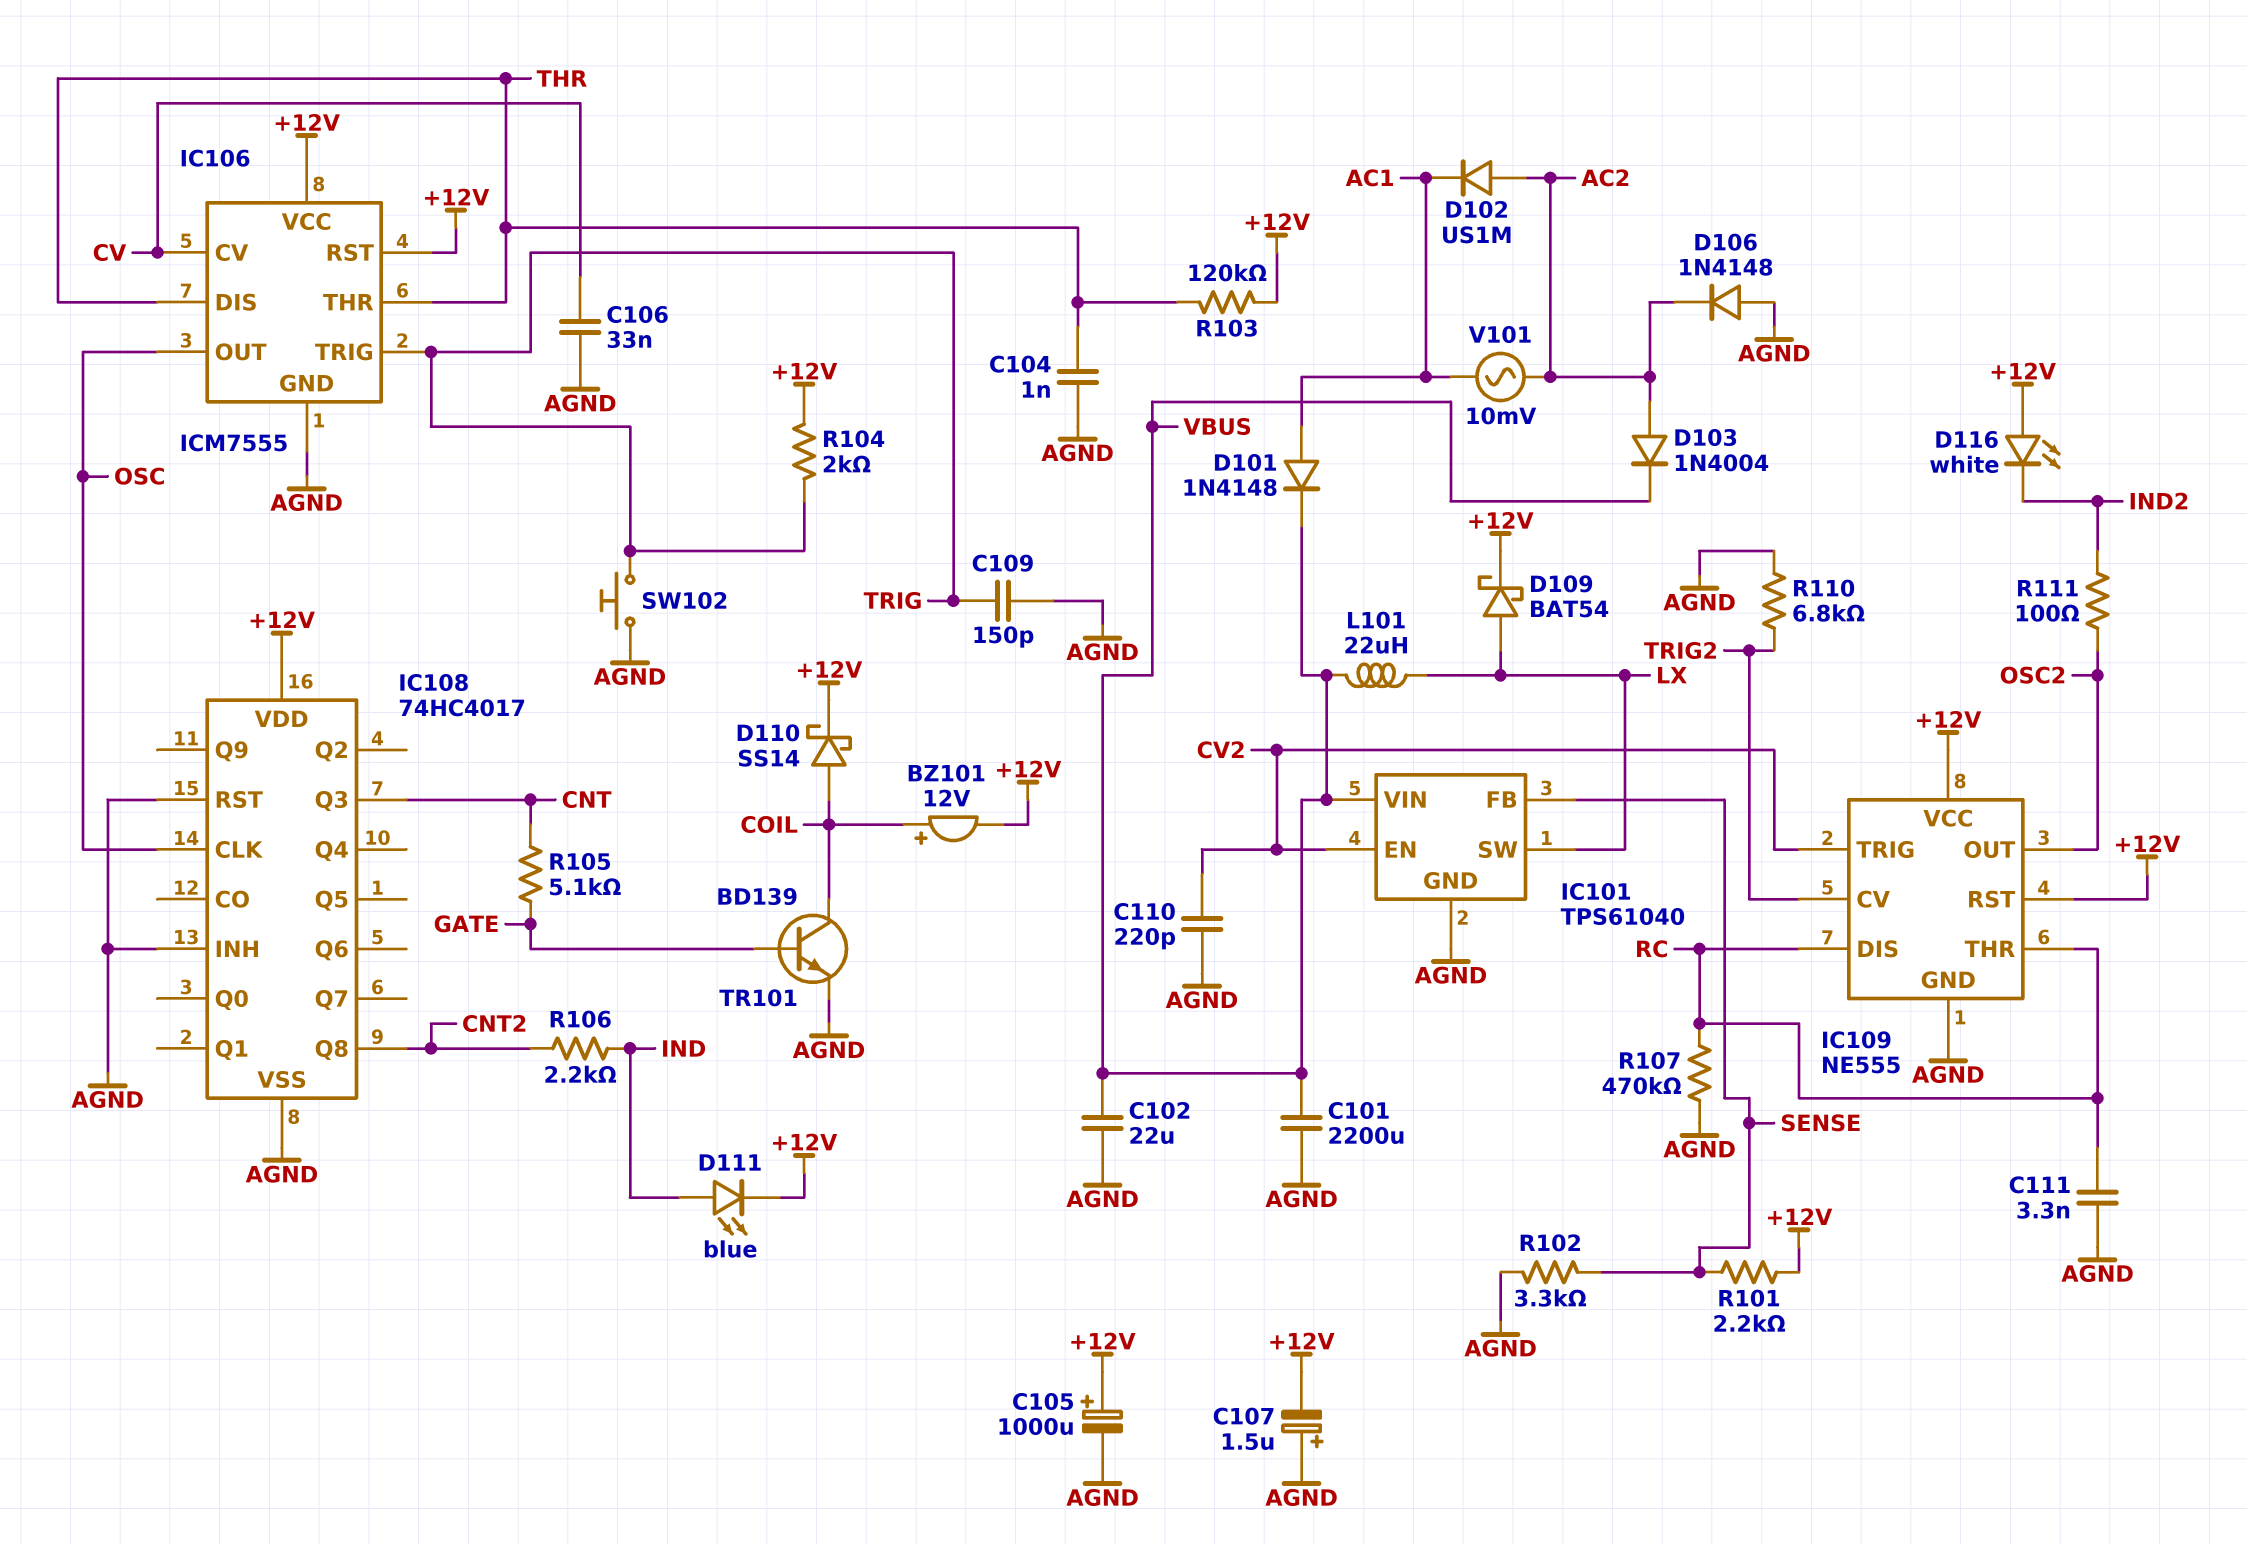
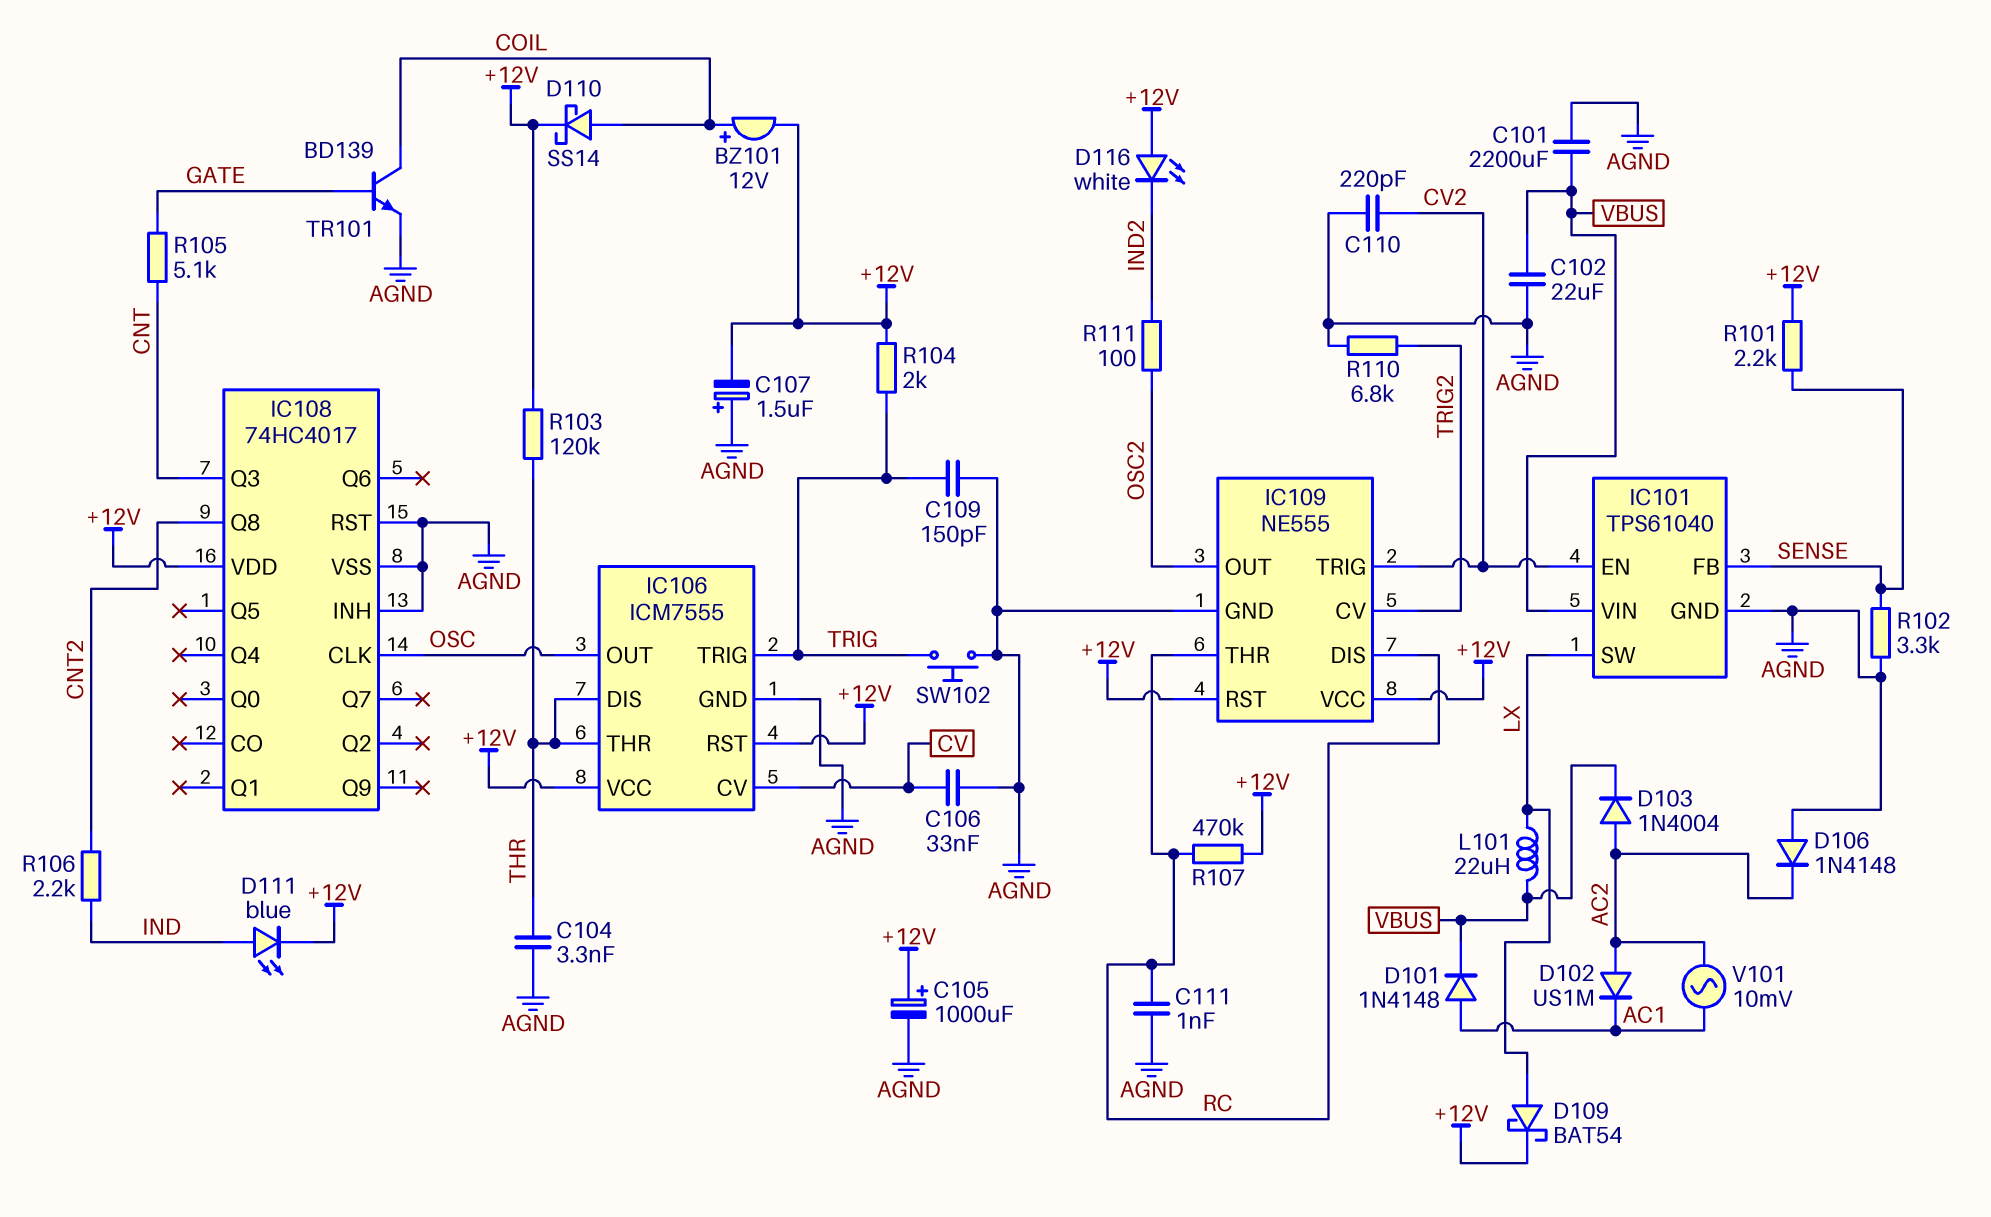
C104: 1nF (AGND, THR) -> 3.3nF (AGND, THR)
C111: 3.3nF (AGND, RC) -> 1nF (AGND, RC)
R107: 470k (AGND, RC) -> 470k (+12V, RC)

